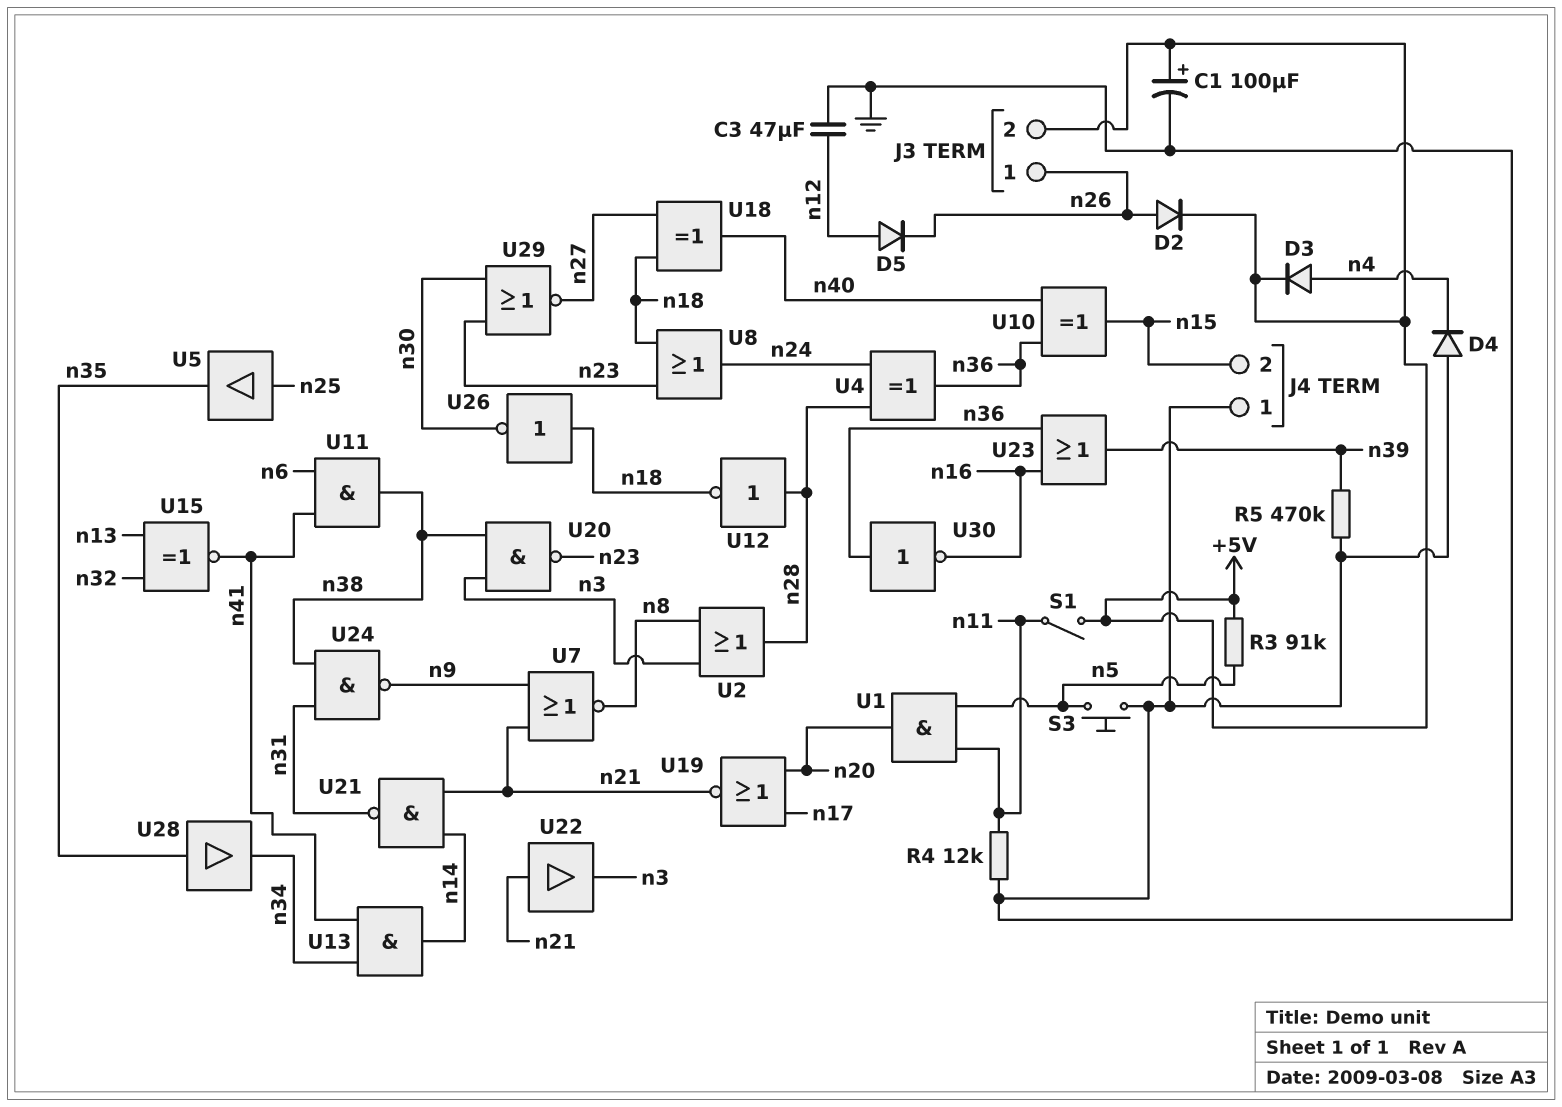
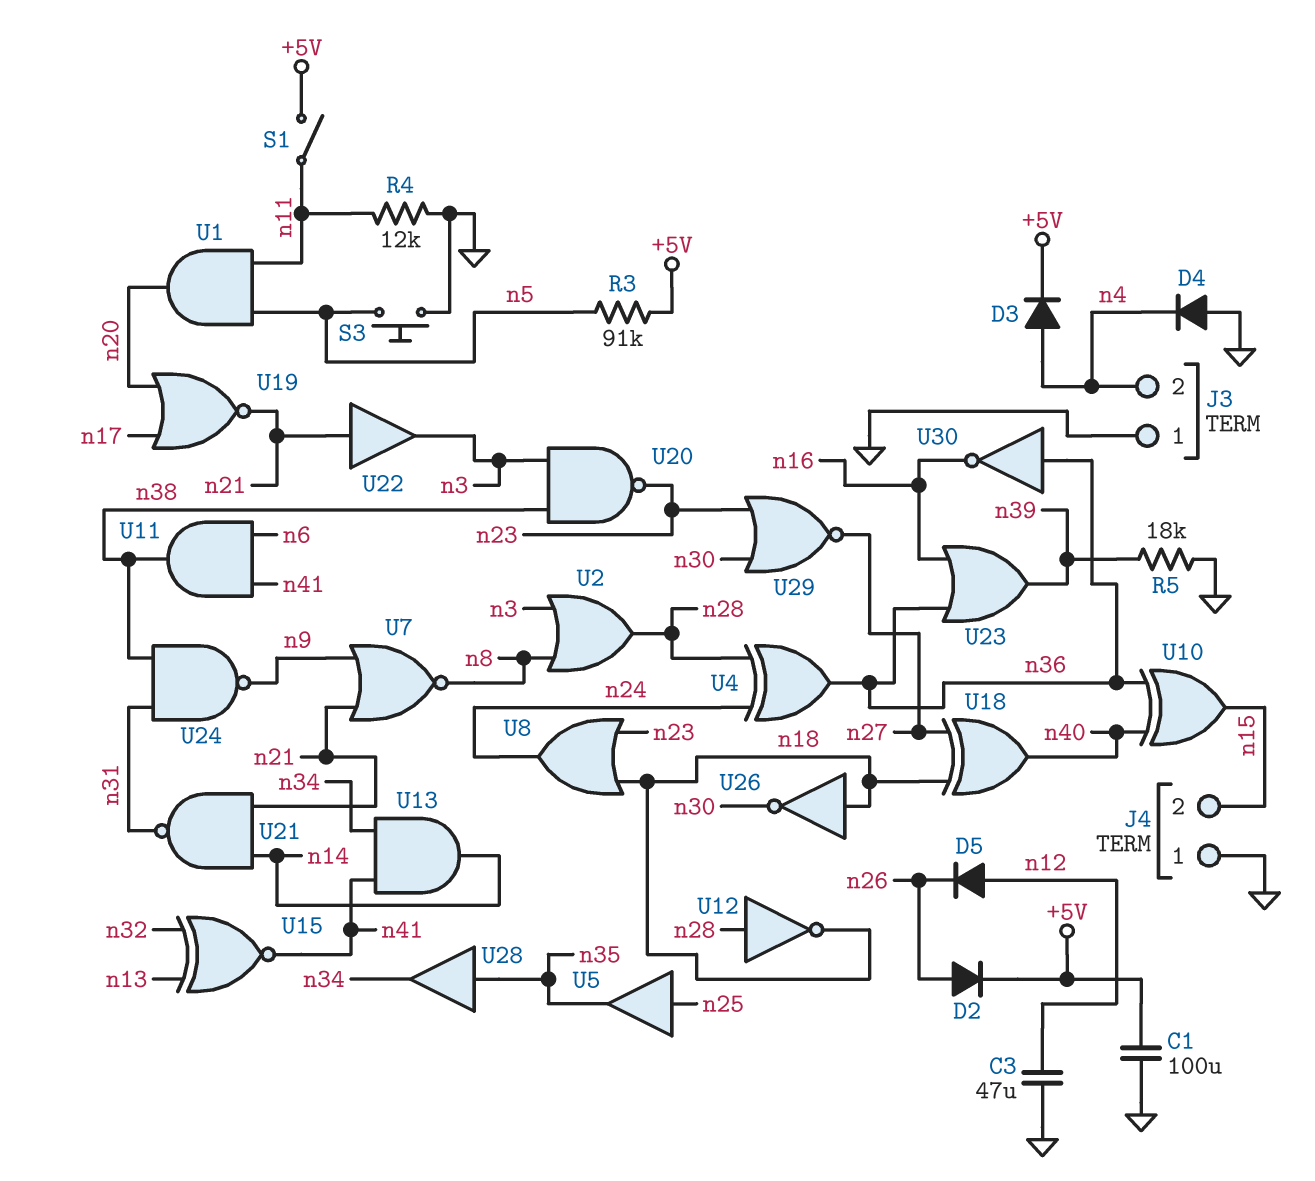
C1: 100uF (plus +5V, minus GND) -> 100uF (+5V, GND)
J3 pin 1: n26 -> GND
J3 pin 2: +5V -> n4
R5: 470k (GND, n39) -> 18k (GND, n39)

